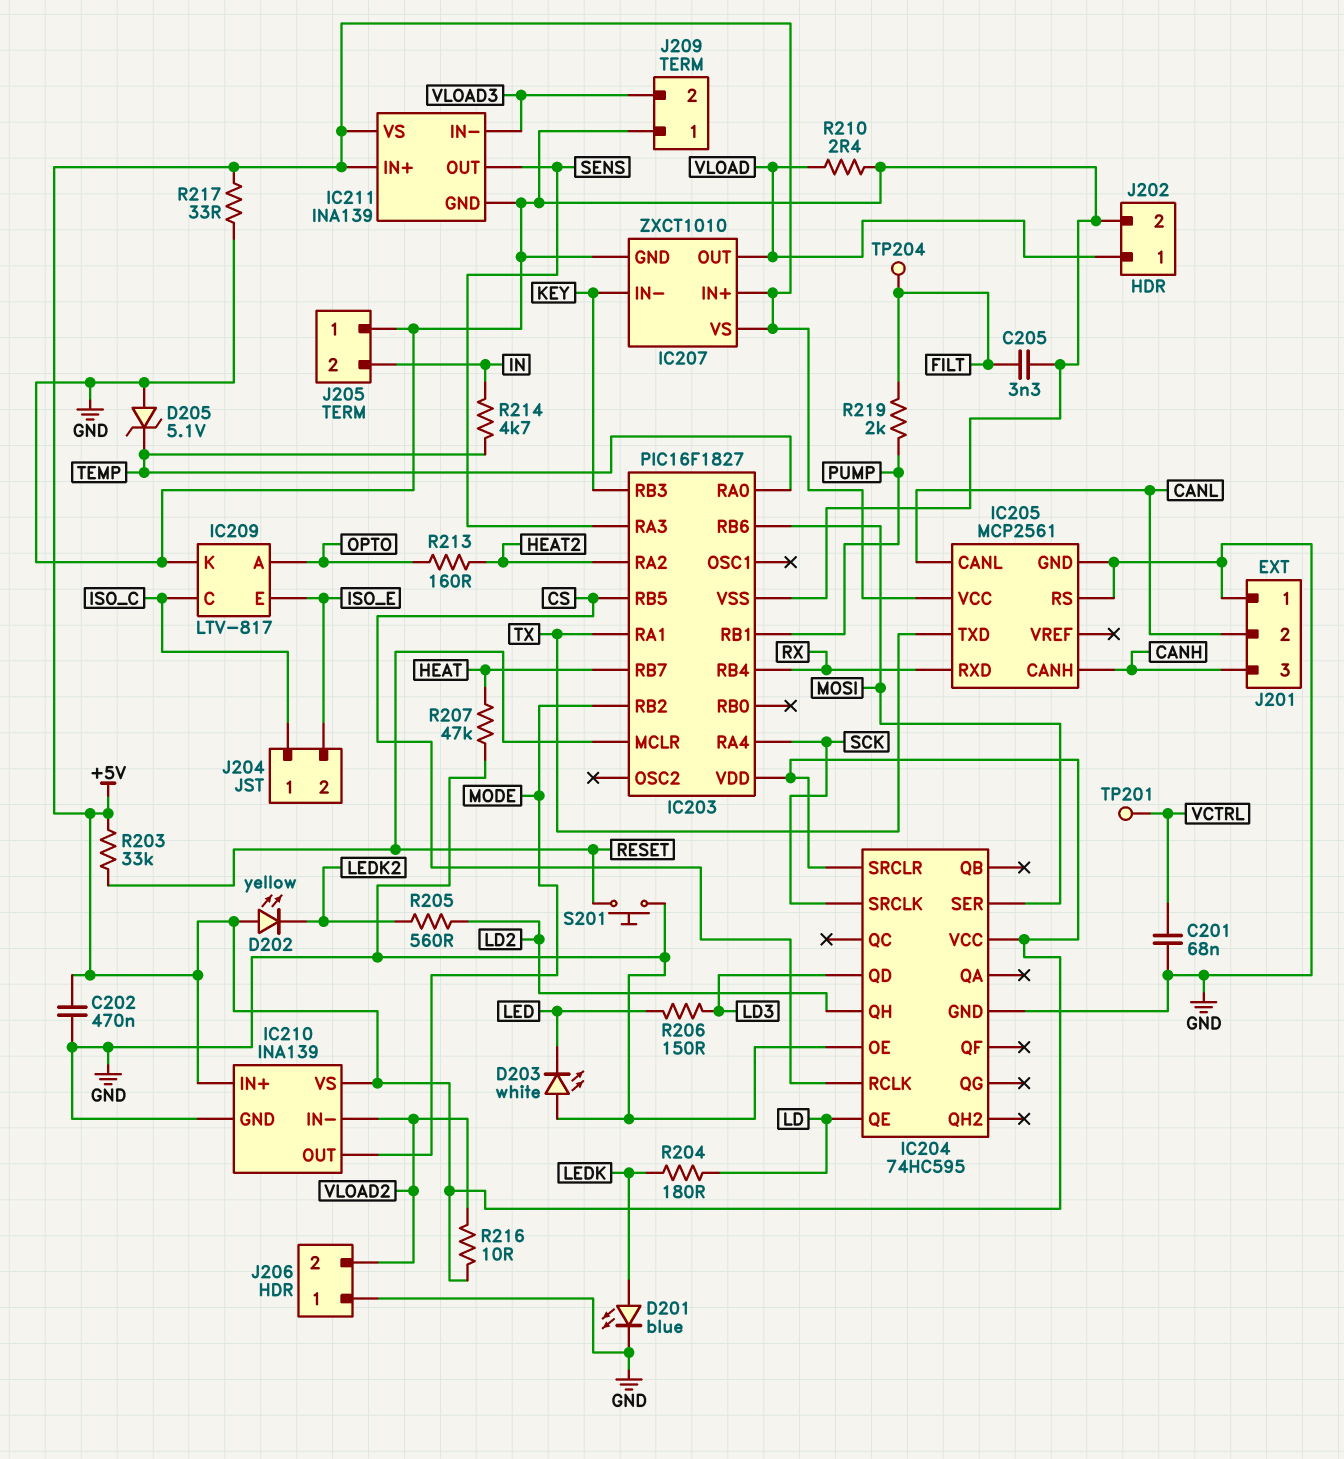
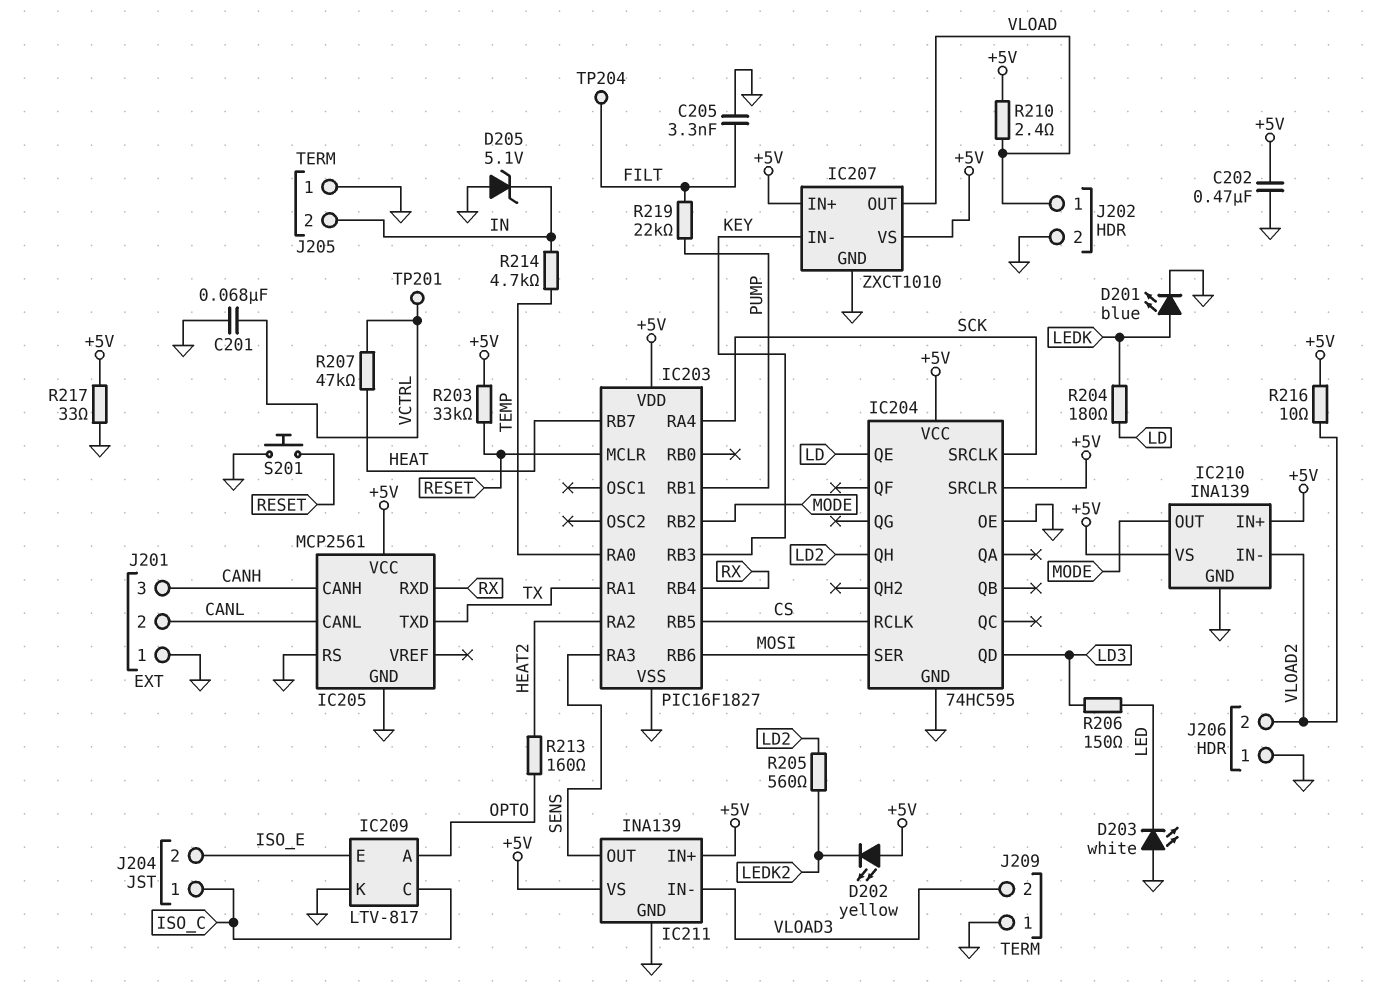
D205: zener 5.1V (A GND, K TEMP) -> zener 5.1V (A GND, K IN)
R207: 47k (GND, HEAT) -> 47k (HEAT, VCTRL)
R210: 2.4 (GND, VLOAD) -> 2.4 (+5V, VLOAD)
R219: 2k (FILT, PUMP) -> 22k (FILT, PUMP)

